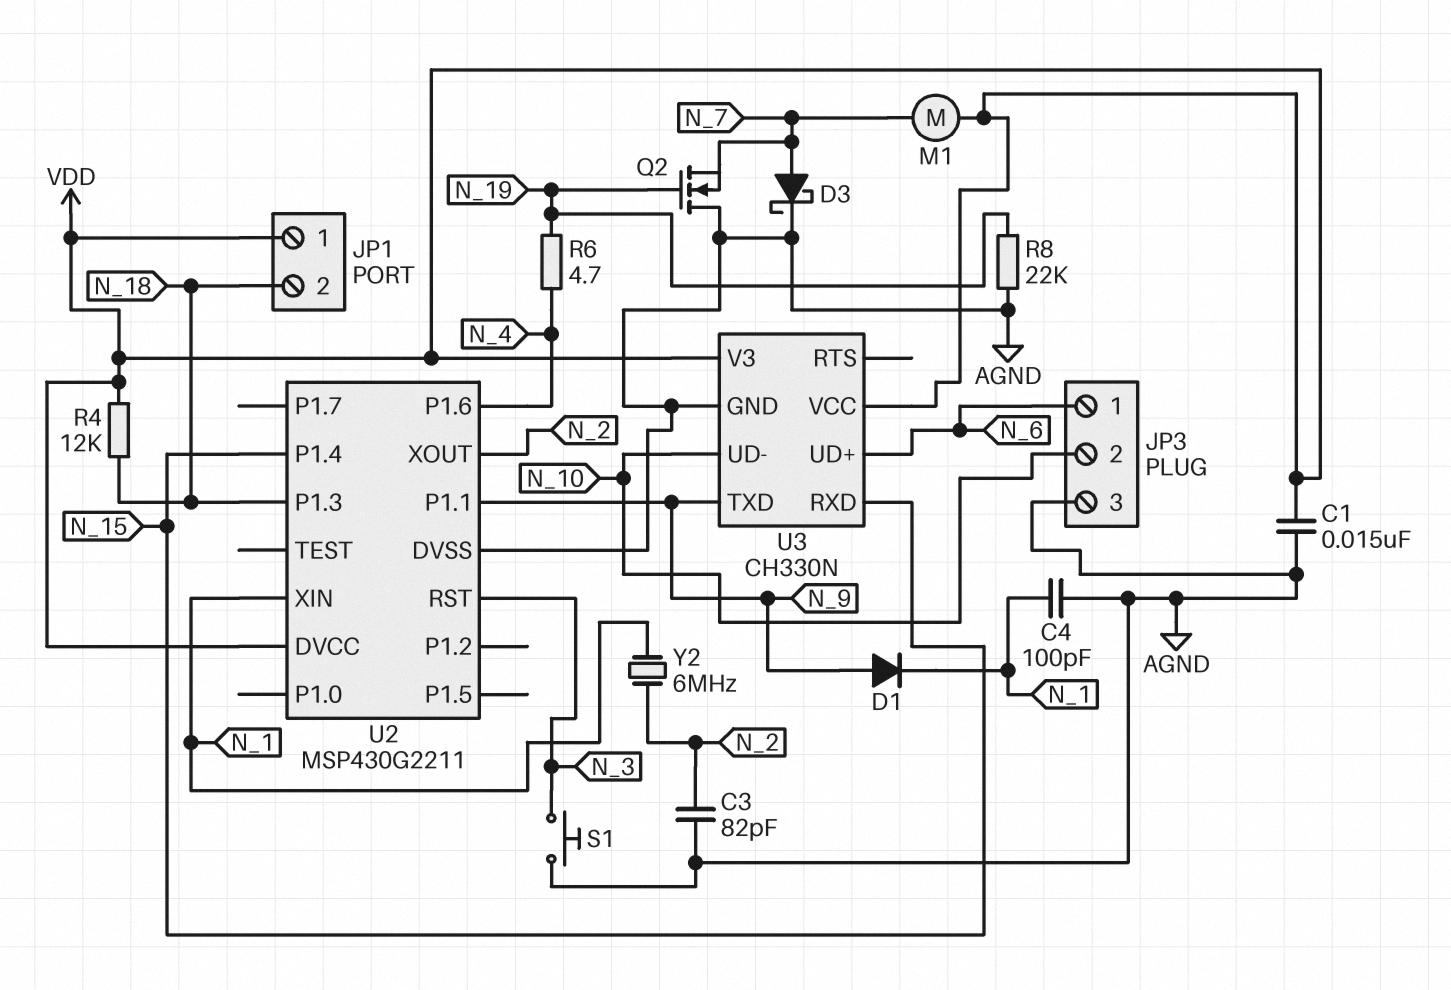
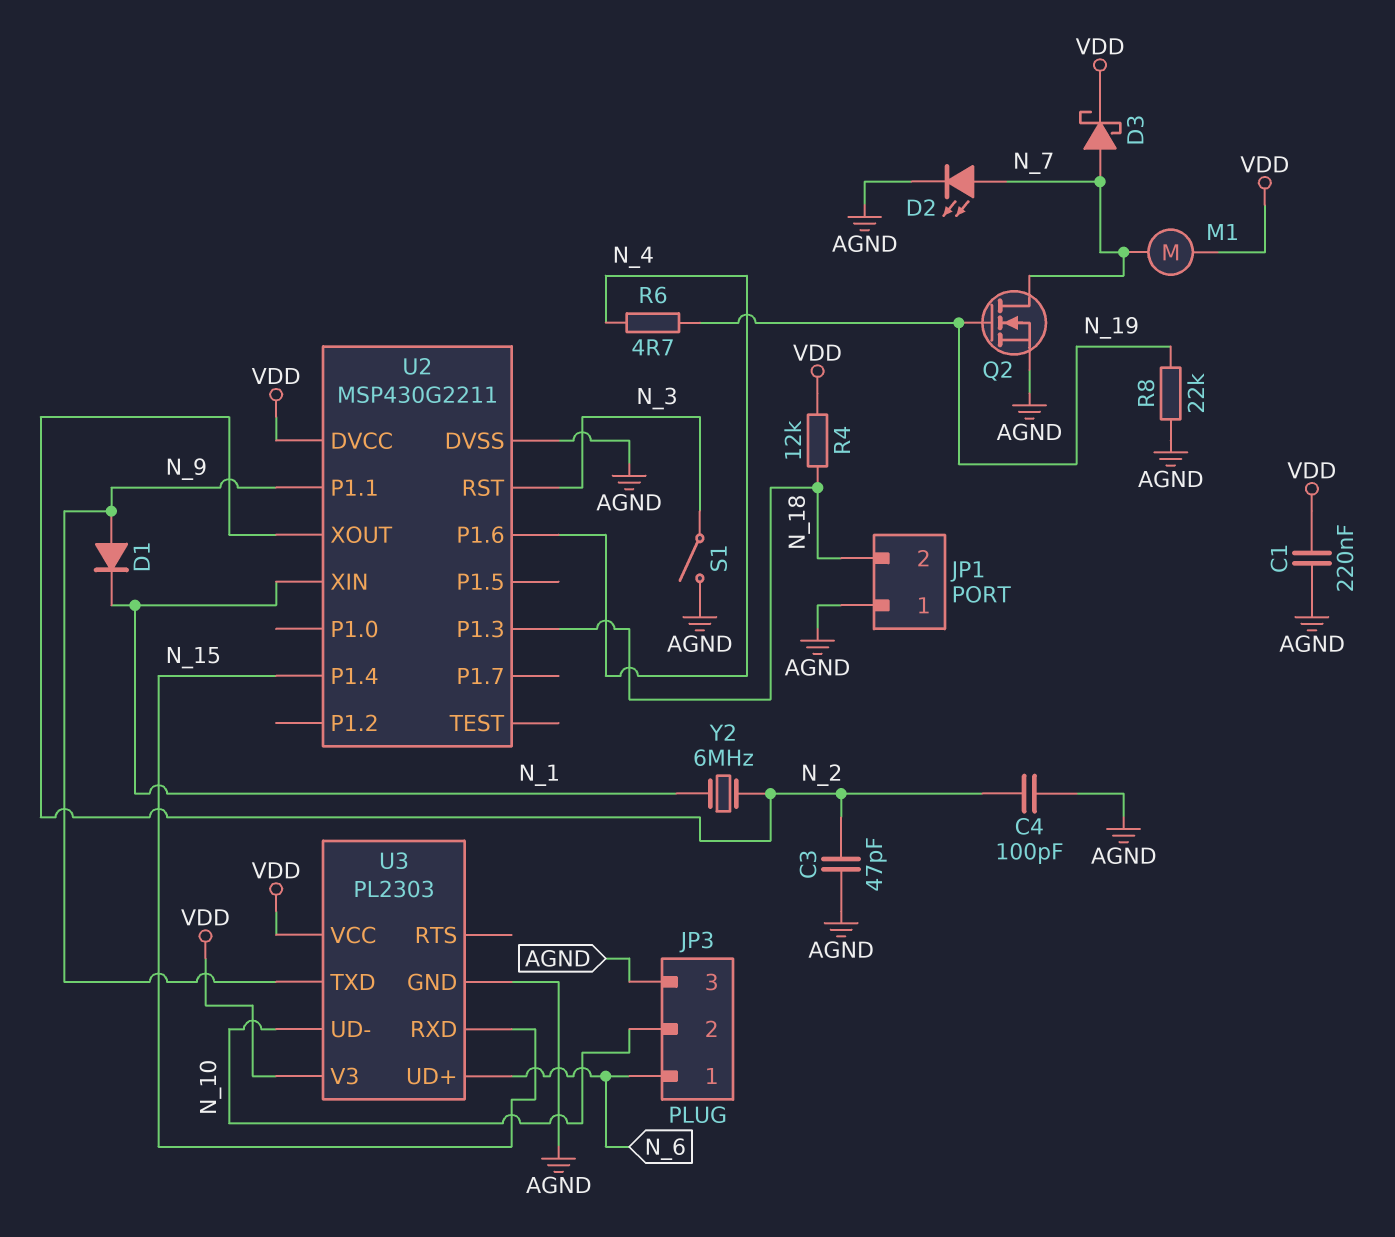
C1: 15nF (AGND, VDD) -> 220nF (AGND, VDD)
C3: 82pF (AGND, N_2) -> 47pF (AGND, N_2)
C4: 100pF (AGND, N_1) -> 100pF (AGND, N_2)
D2: none -> LED (A N_7, K AGND)
D3: schottky (A N_7, K AGND) -> schottky (A N_7, K VDD)
JP1 pin 1: VDD -> AGND
Q2: NMOS (G N_19, D AGND, S N_7) -> NMOS (G N_19, D N_7, S AGND)
S1: button (AGND, N_3) -> switch (AGND, N_3)
U3: CH330N -> PL2303

